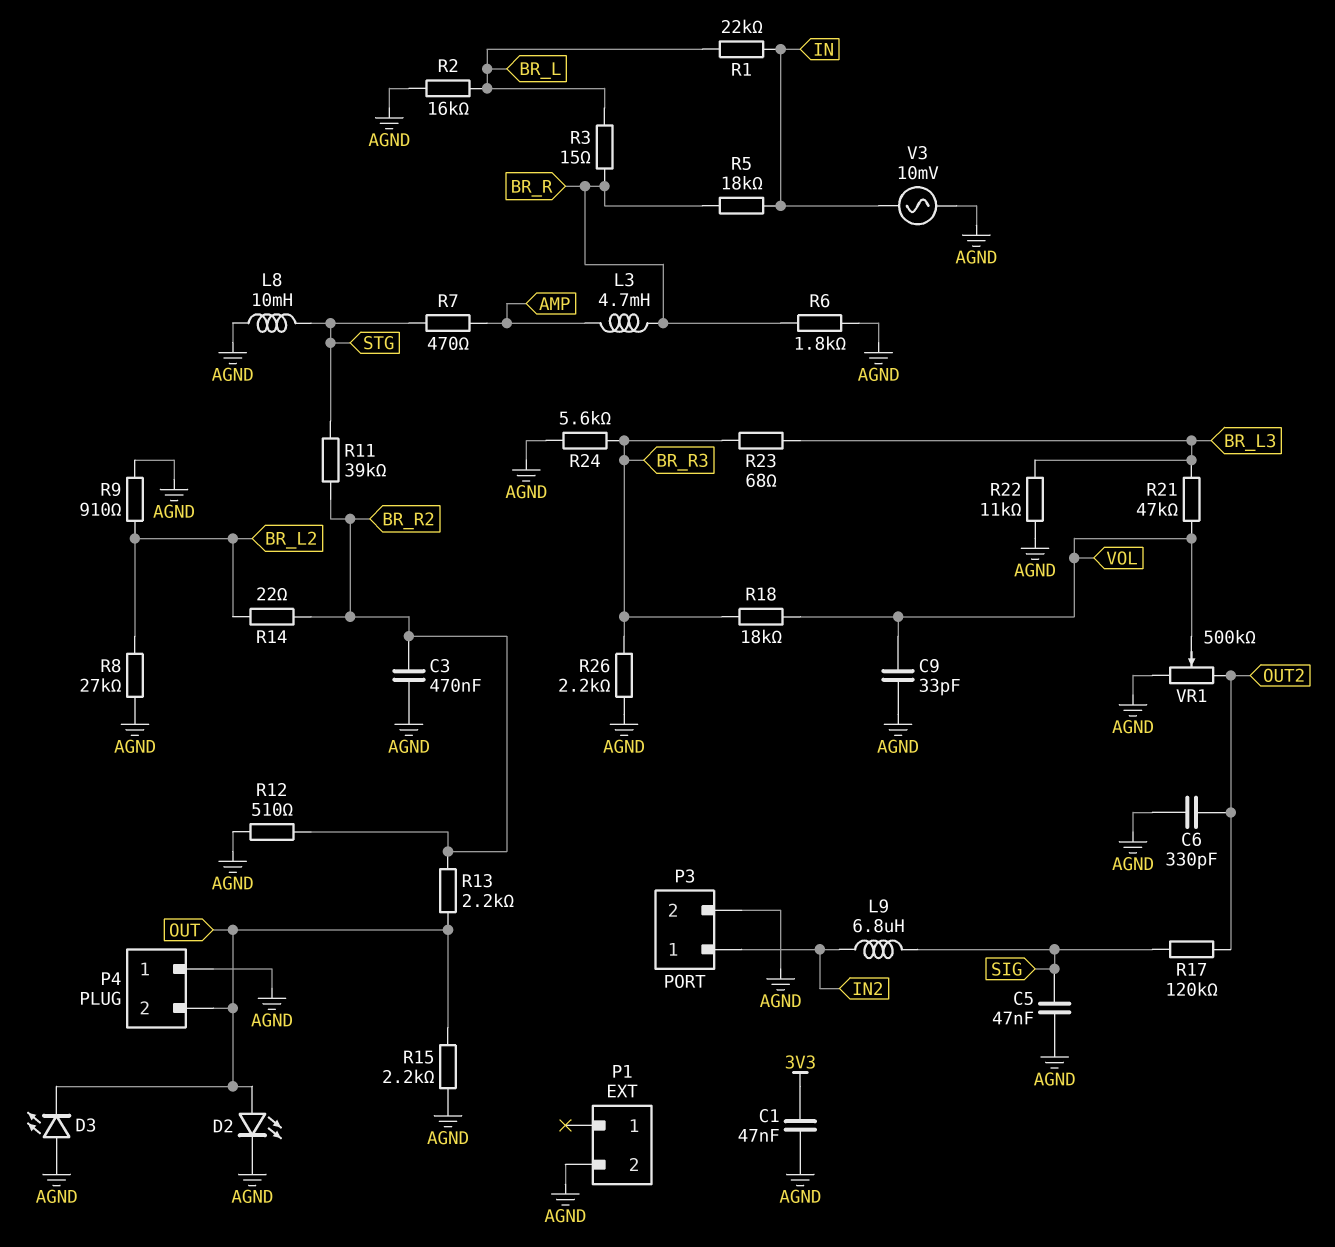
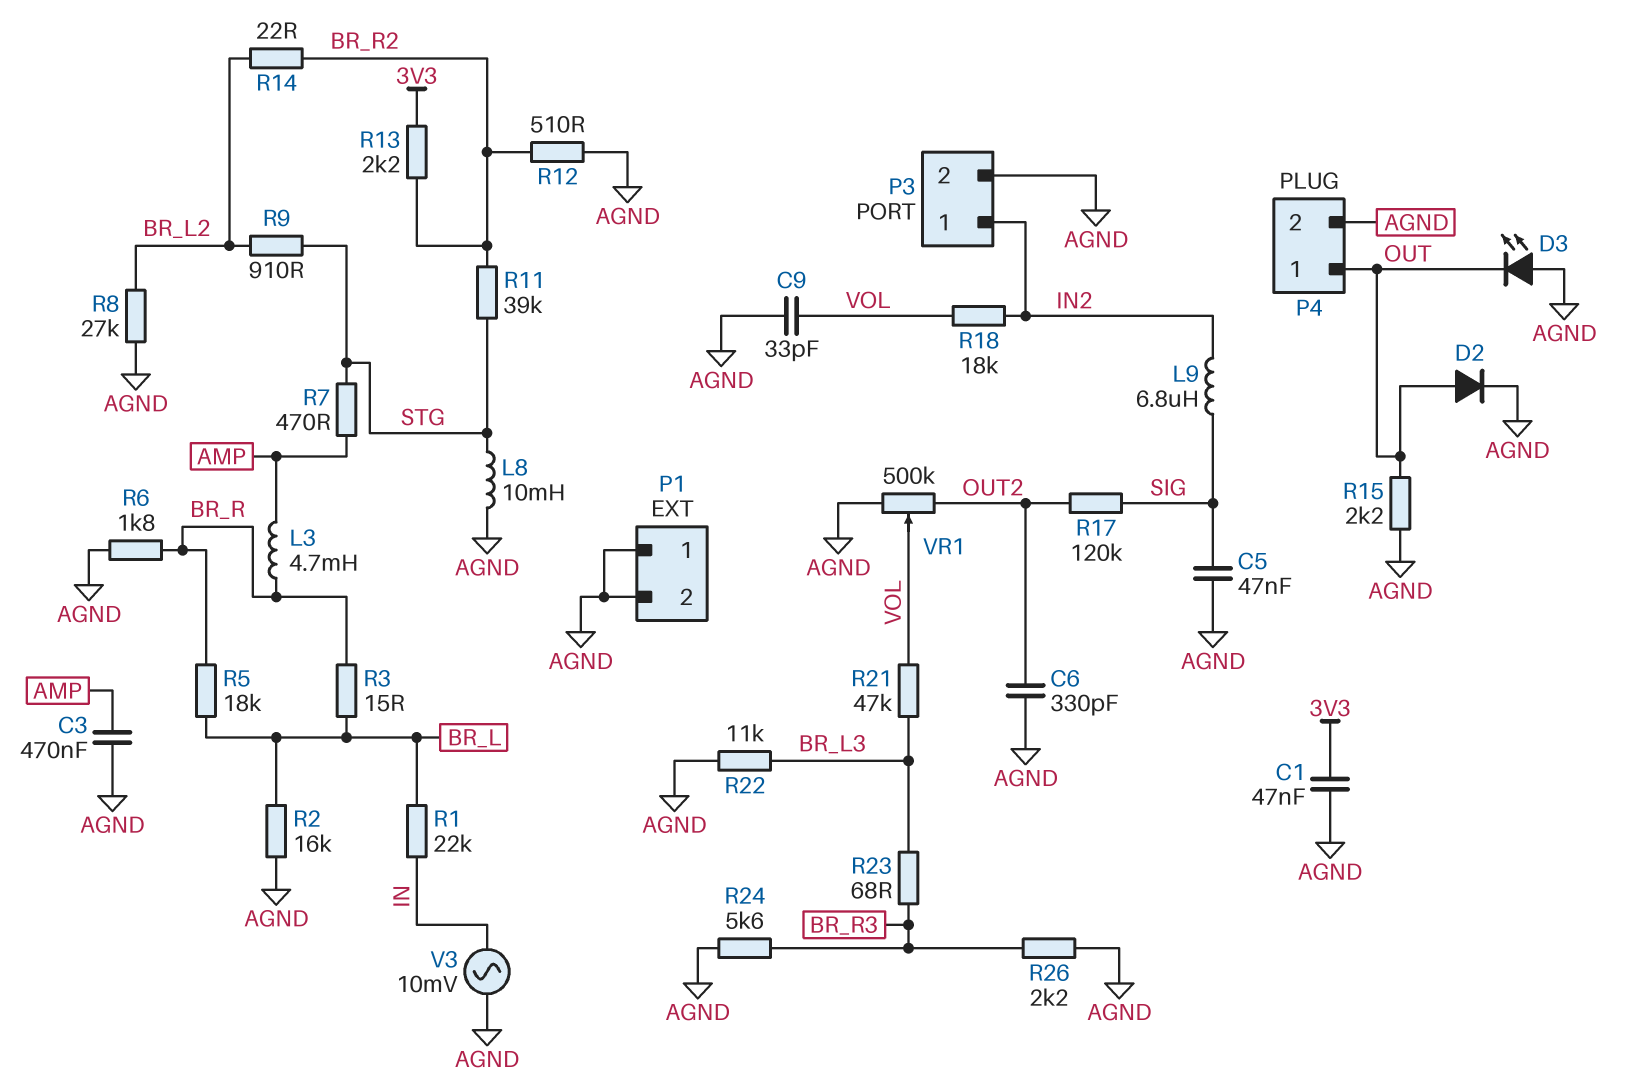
C3: 470nF (AGND, BR_R2) -> 470nF (AGND, AMP)
D2: LED (A OUT, K AGND) -> diode (A OUT, K AGND)
P1 pin 1: none -> AGND
P4 pin 1: AGND -> OUT
P4 pin 2: OUT -> AGND
R5: 18k (BR_R, IN) -> 18k (BR_L, BR_R)
R9: 910 (AGND, BR_L2) -> 910 (BR_L2, STG)
R13: 2.2k (BR_R2, OUT) -> 2.2k (3V3, BR_R2)
R18: 18k (BR_R3, VOL) -> 18k (IN2, VOL)

